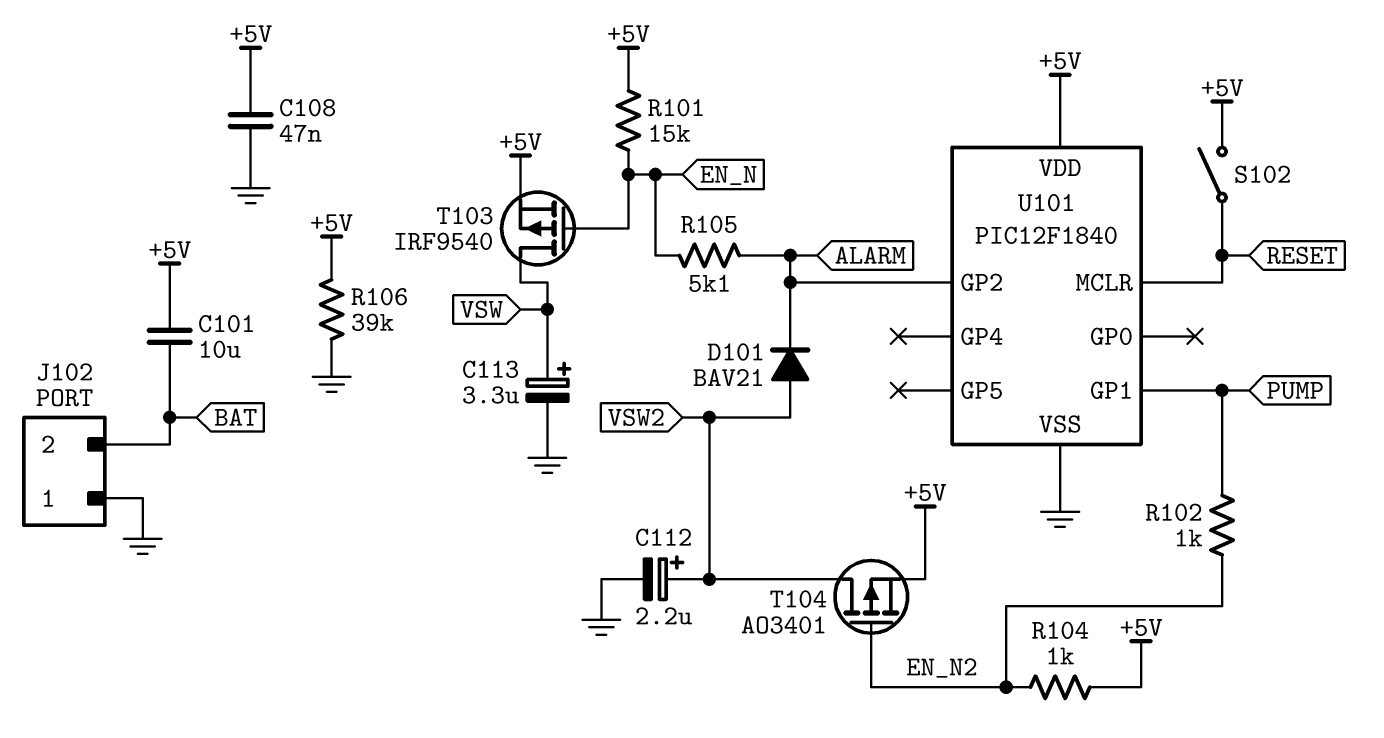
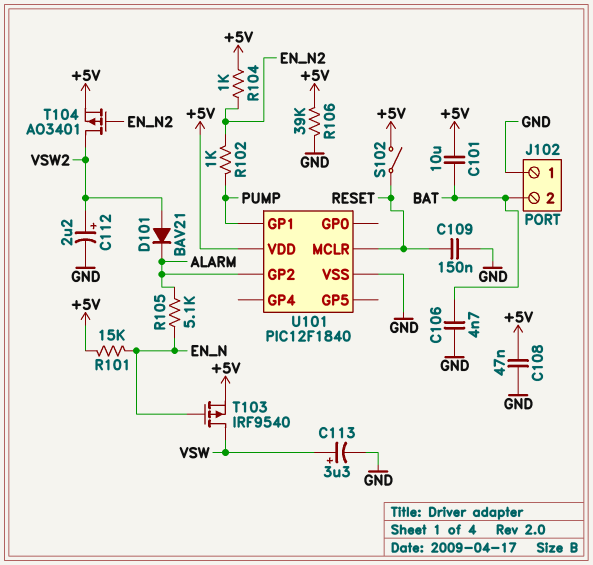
C106: none -> 4.7nF (BAT, GND)
C109: none -> 150nF (GND, RESET)

